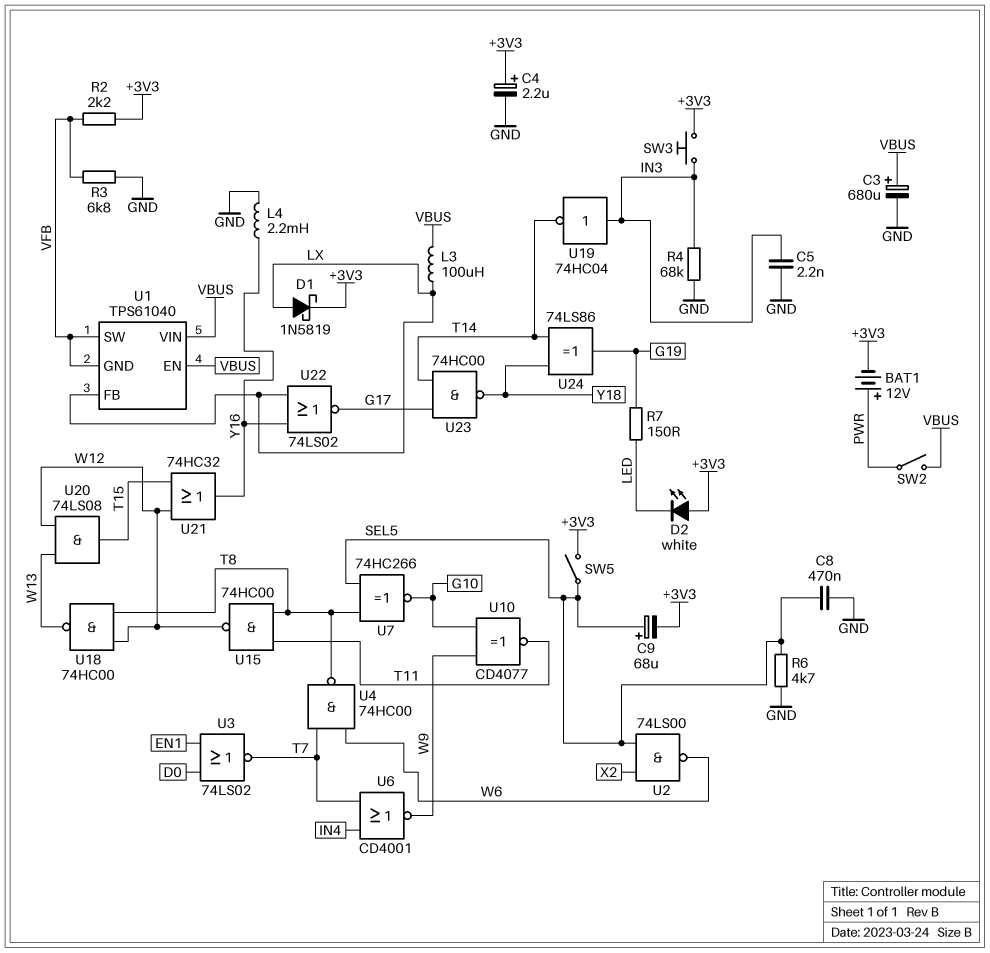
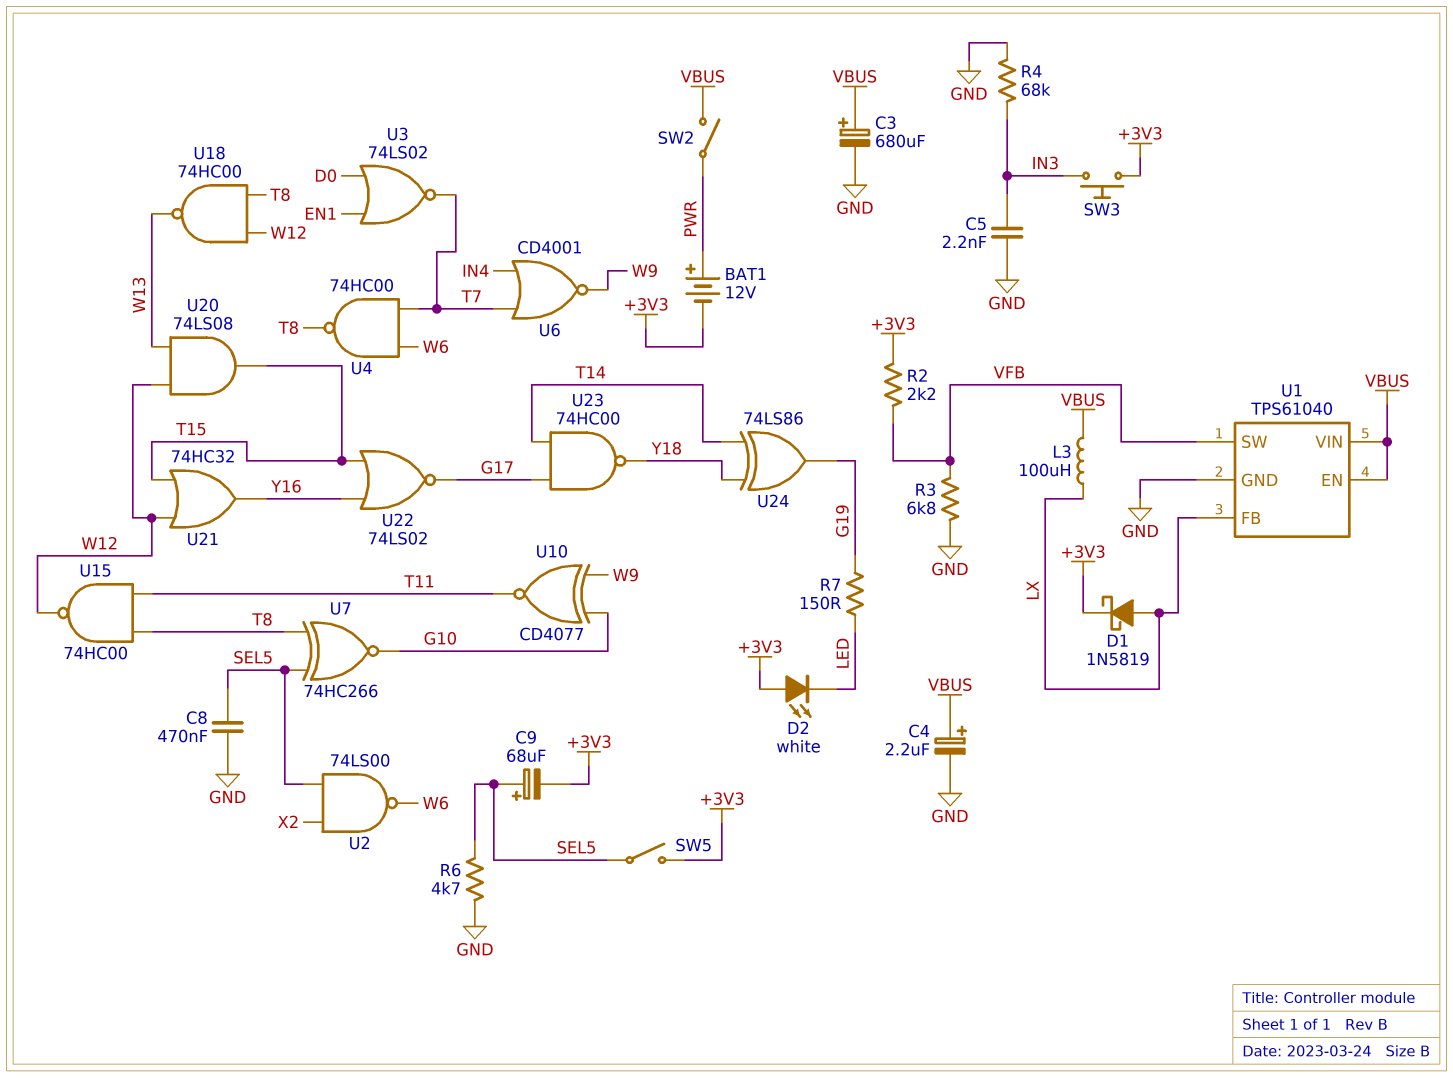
C4: 2.2uF (plus +3V3, minus GND) -> 2.2uF (plus VBUS, minus GND)
L4: 2.2mH (GND, Y16) -> none
U1 pin GND: VFB -> GND
U19: NOT 74HC04 (in IN3, out T14) -> none
U22: NOR 74LS02 (in LX, in Y16, out G17) -> NOR 74LS02 (in T15, in Y16, out G17)

